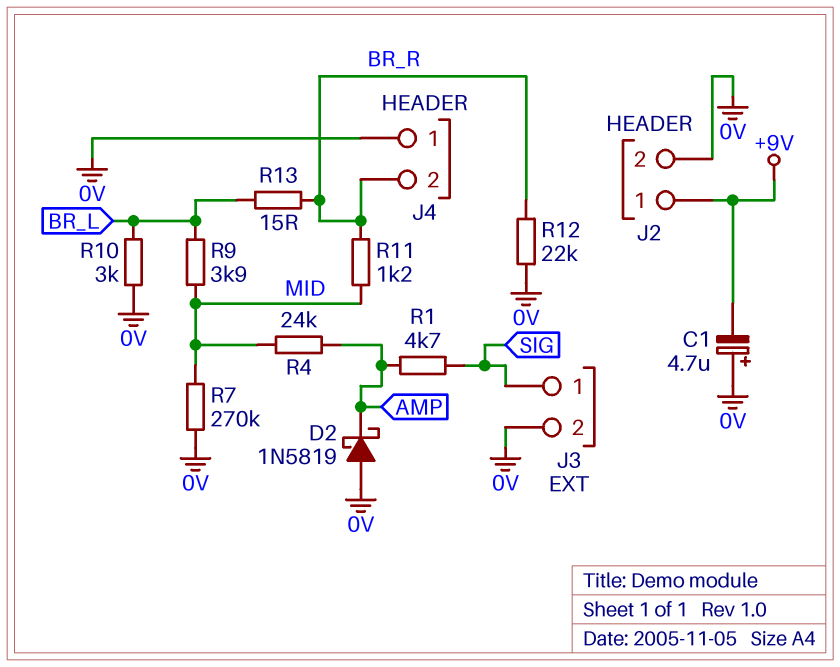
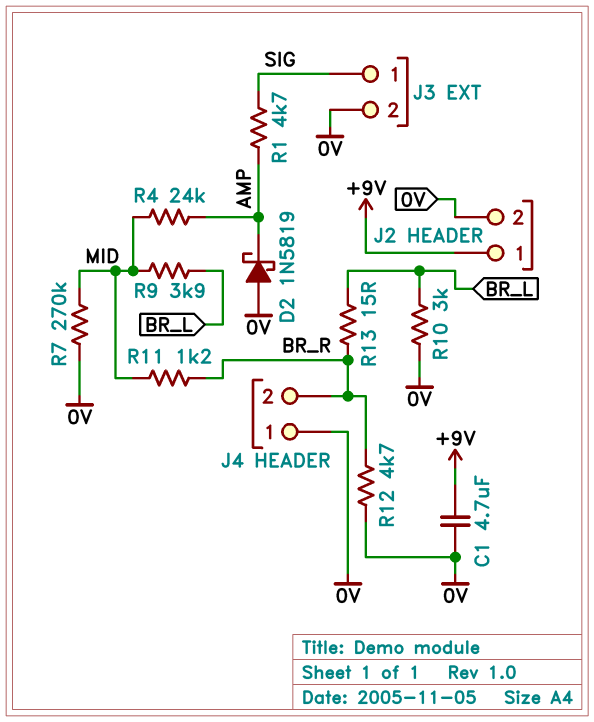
C1: 4.7uF (plus 0V, minus +9V) -> 4.7uF (+9V, 0V)
R12: 22k (0V, BR_R) -> 4.7k (0V, BR_R)

